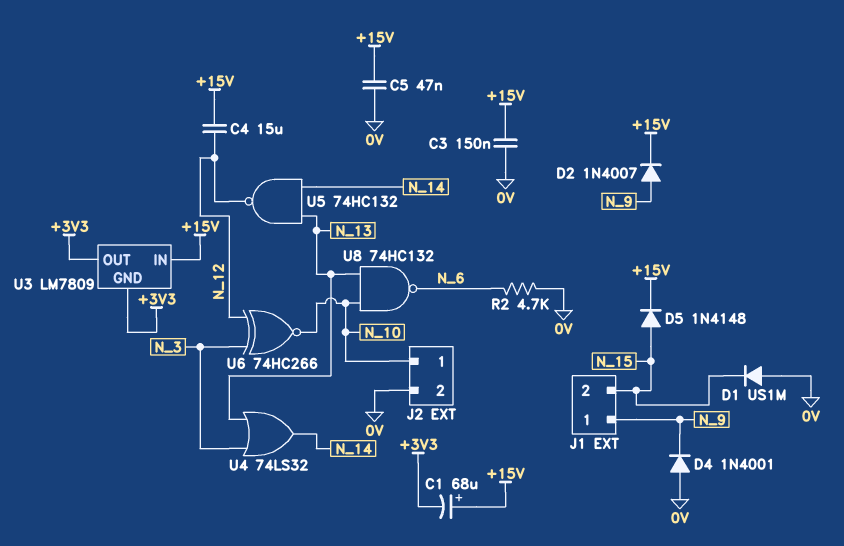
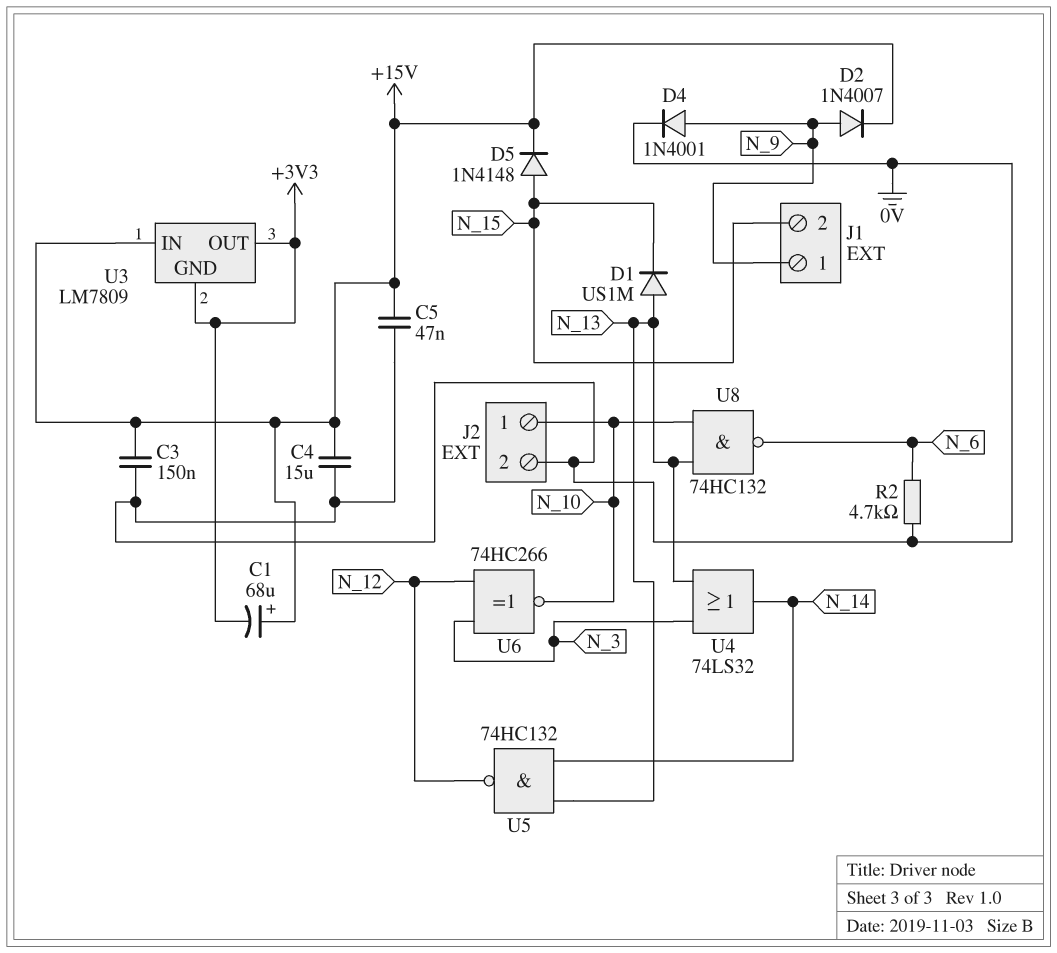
C4: 15uF (+15V, N_12) -> 15uF (+15V, 0V)
D1: diode US1M (A 0V, K N_15) -> diode US1M (A N_13, K N_15)
D4: diode 1N4001 (A 0V, K N_9) -> diode 1N4001 (A N_9, K 0V)

